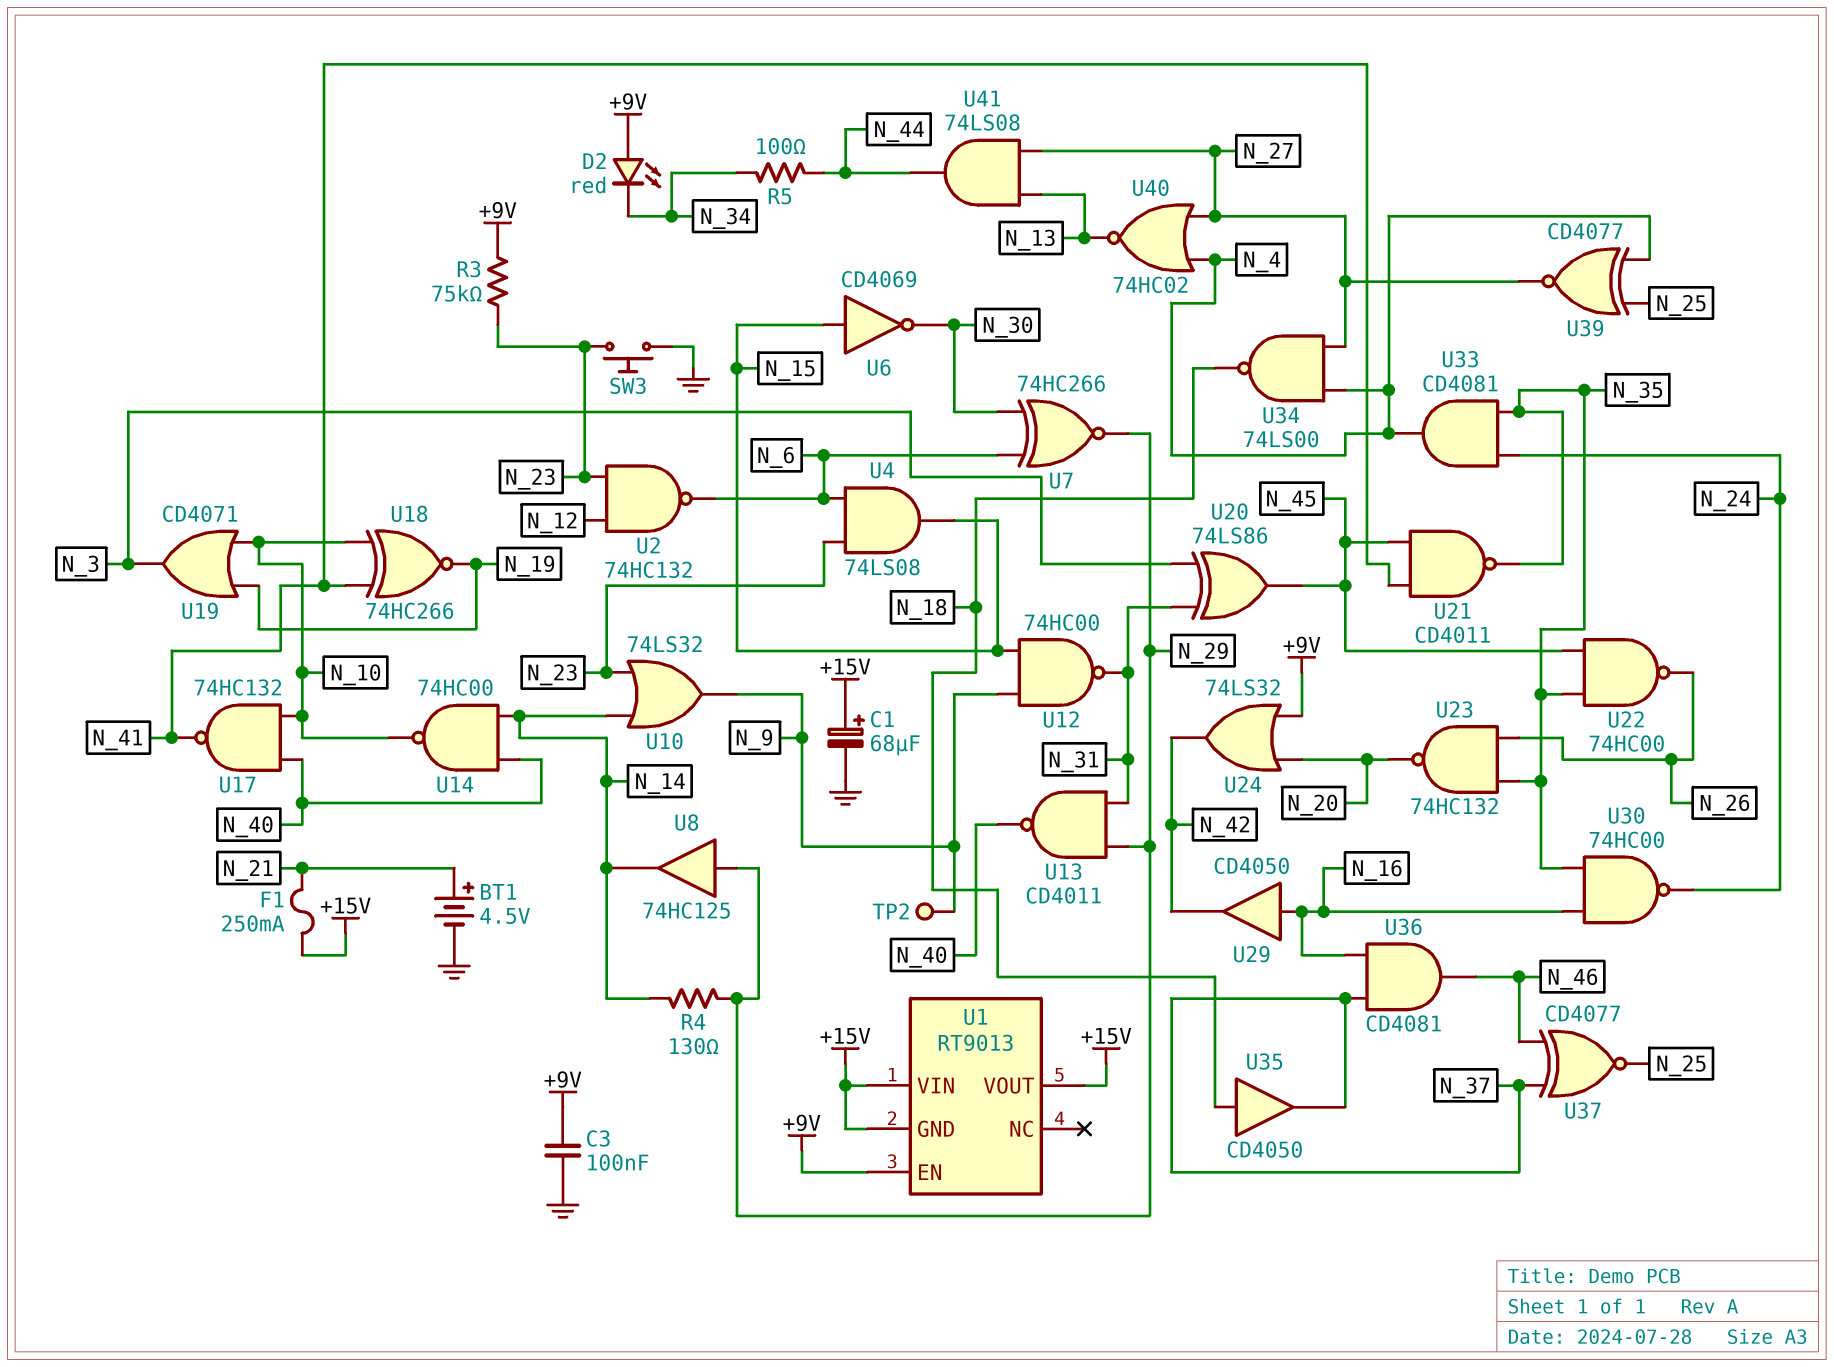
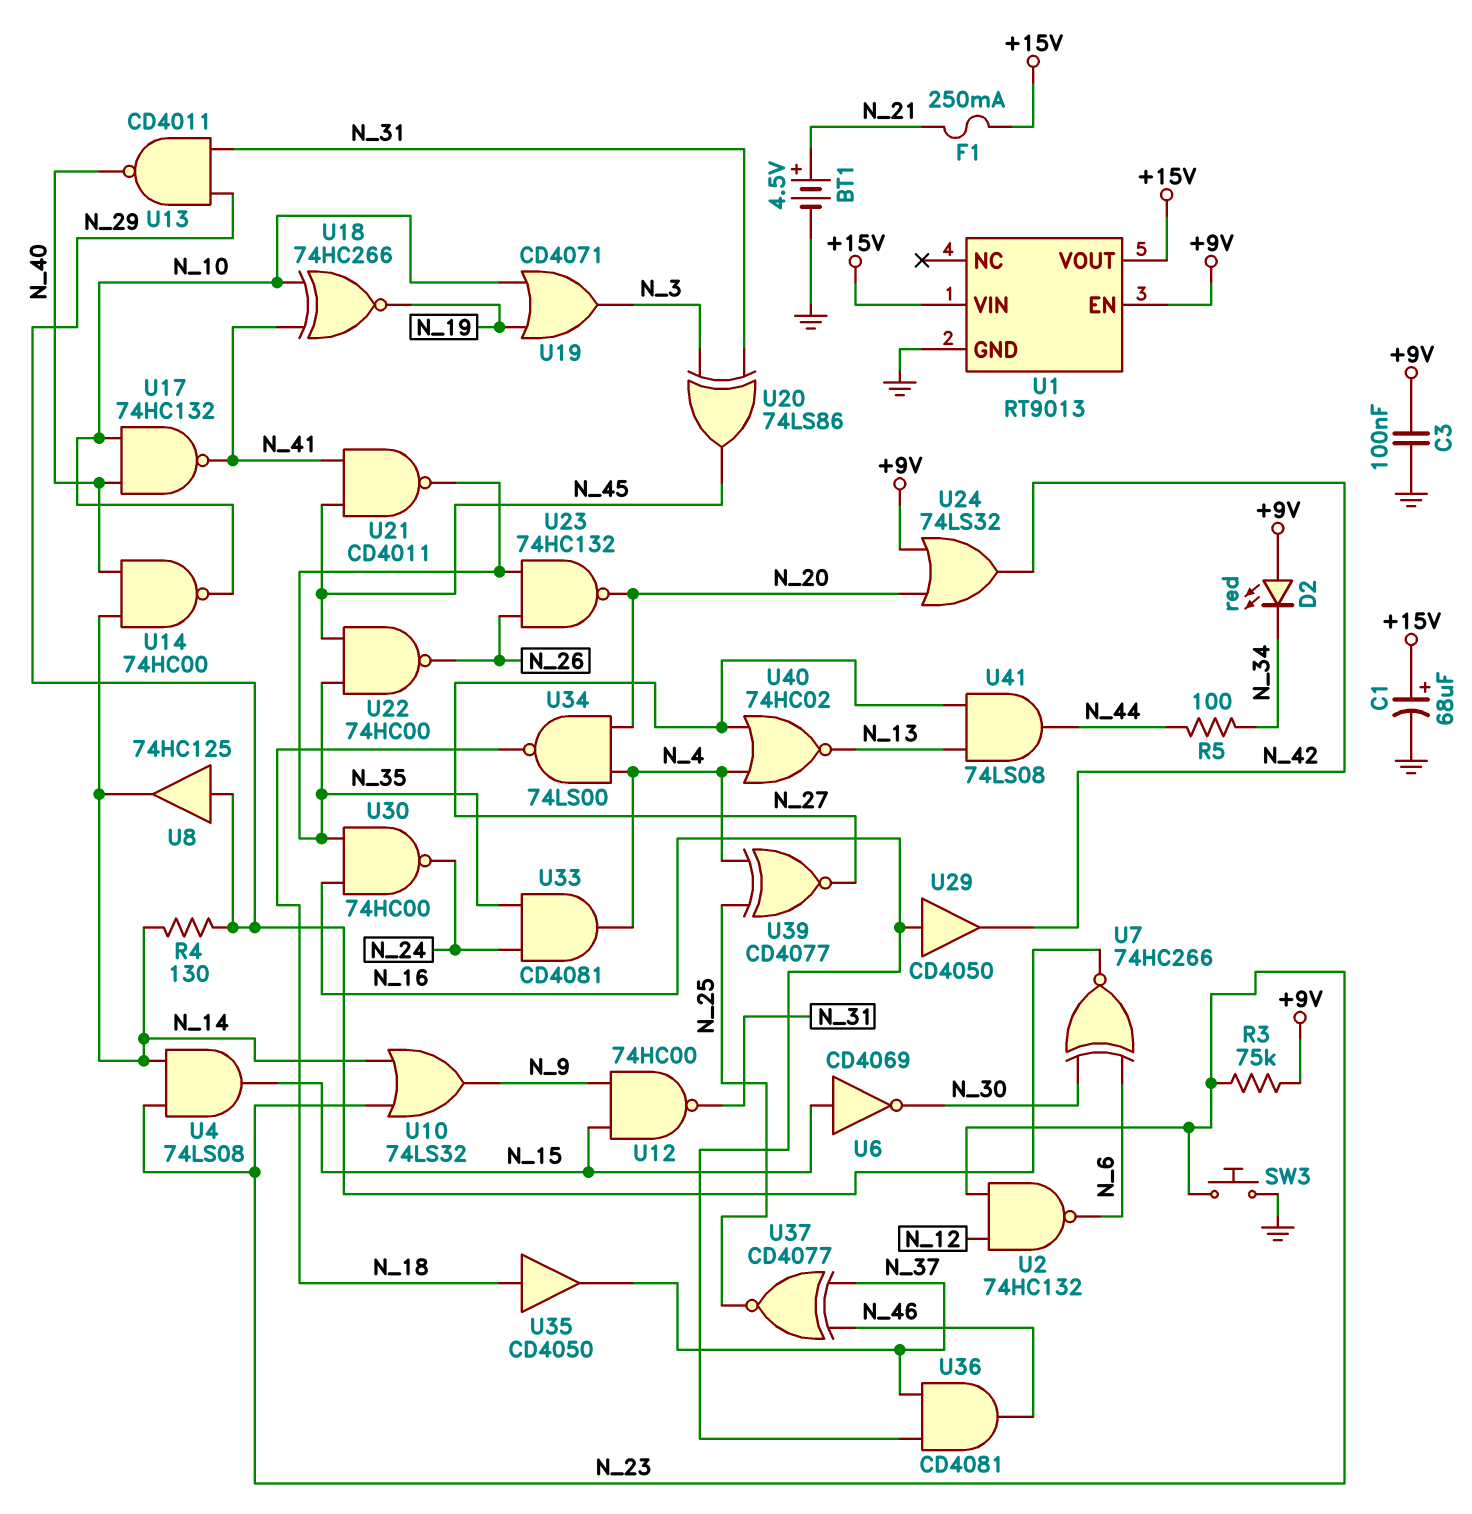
TP2: test point (N_9) -> none
U1 pin GND: +15V -> GND
U4: AND 74LS08 (in N_6, in N_23, out N_15) -> AND 74LS08 (in N_14, in N_23, out N_15)
U34: NAND 74LS00 (in N_4, in N_27, out N_18) -> NAND 74LS00 (in N_4, in N_20, out N_18)

